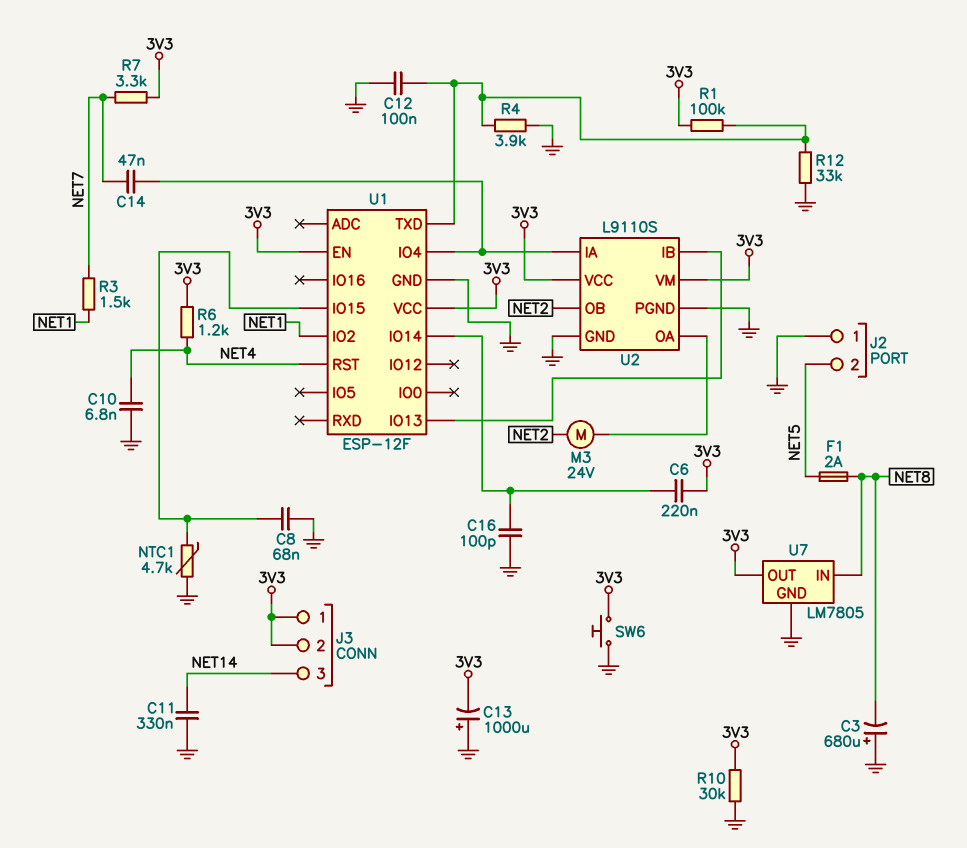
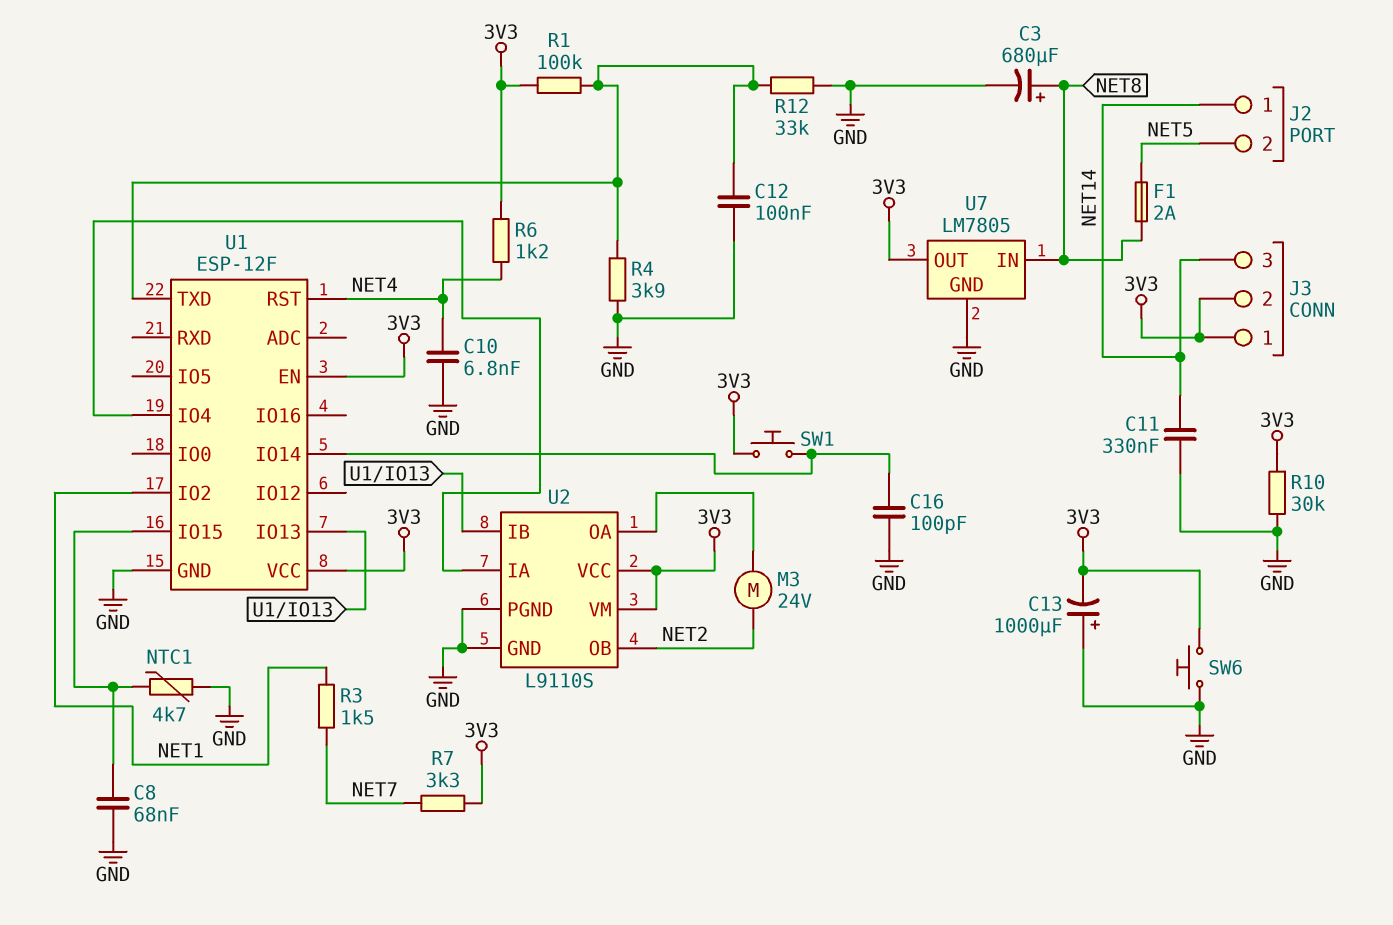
C3: 680uF (plus GND, minus NET8) -> 680uF (plus NET8, minus GND)
C6: 220nF (3V3, U1/IO14) -> none
C14: 47nF (NET7, U1/IO4) -> none
J2 pin 1: GND -> NET14
SW1: none -> button (3V3, U1/IO14)

